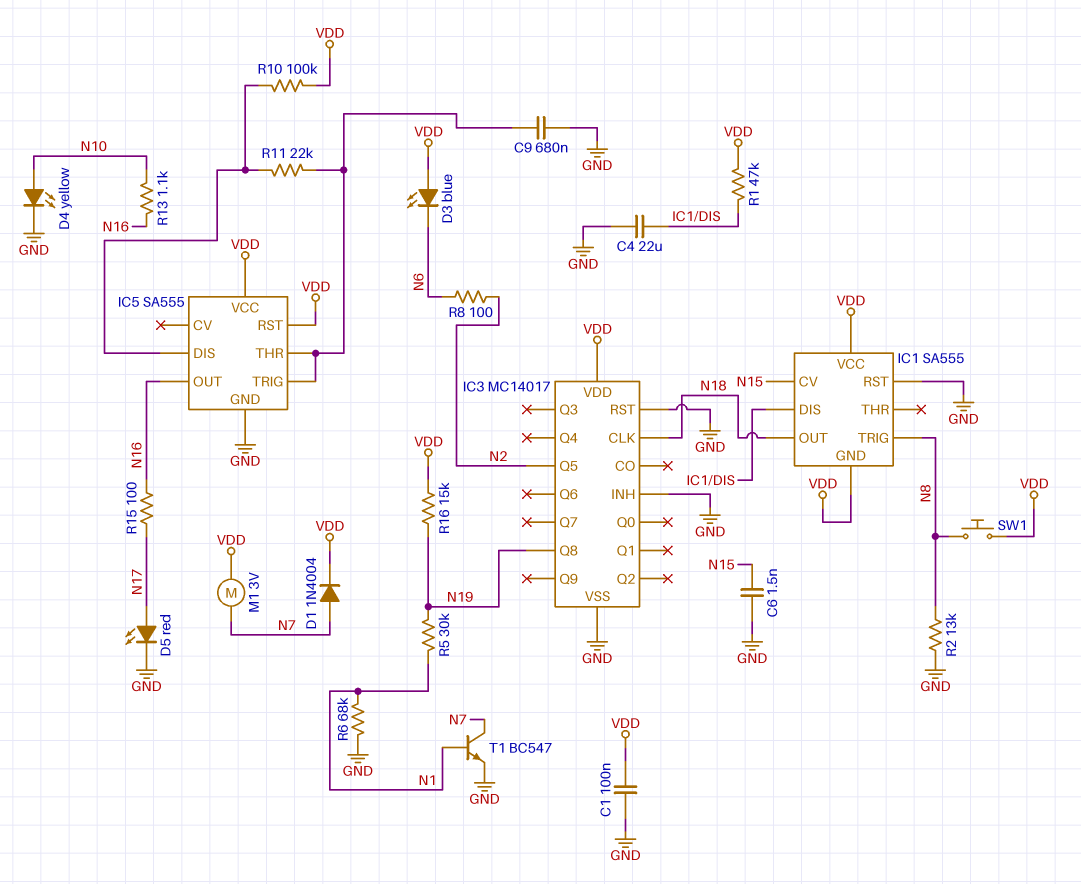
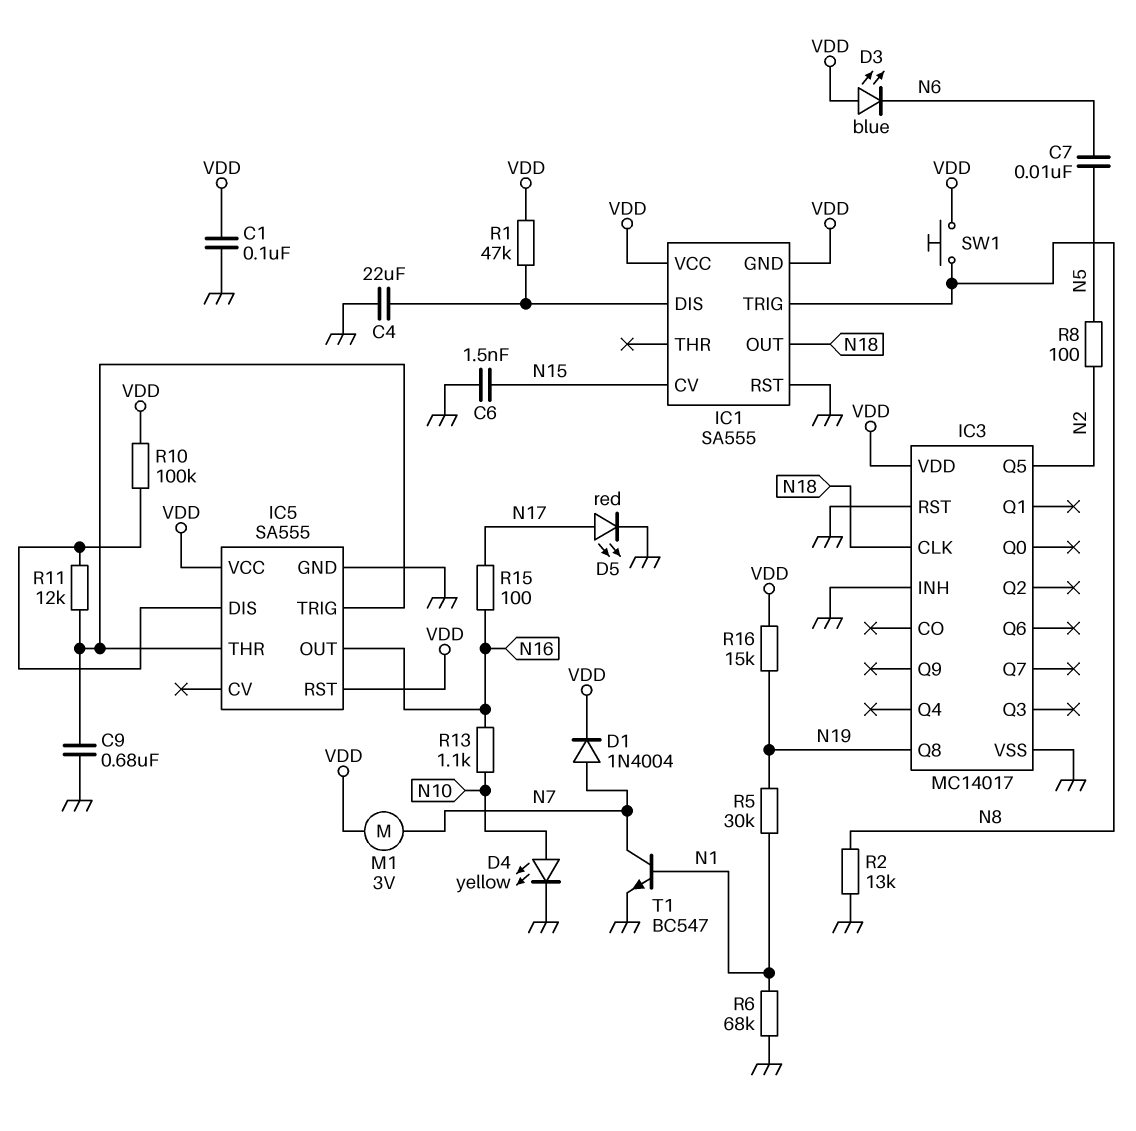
C7: none -> 10nF (N5, N6)
R8: 100 (N2, N6) -> 100 (N2, N5)
R11: 22k (IC5/DIS, IC5/THR) -> 12k (IC5/DIS, IC5/THR)

